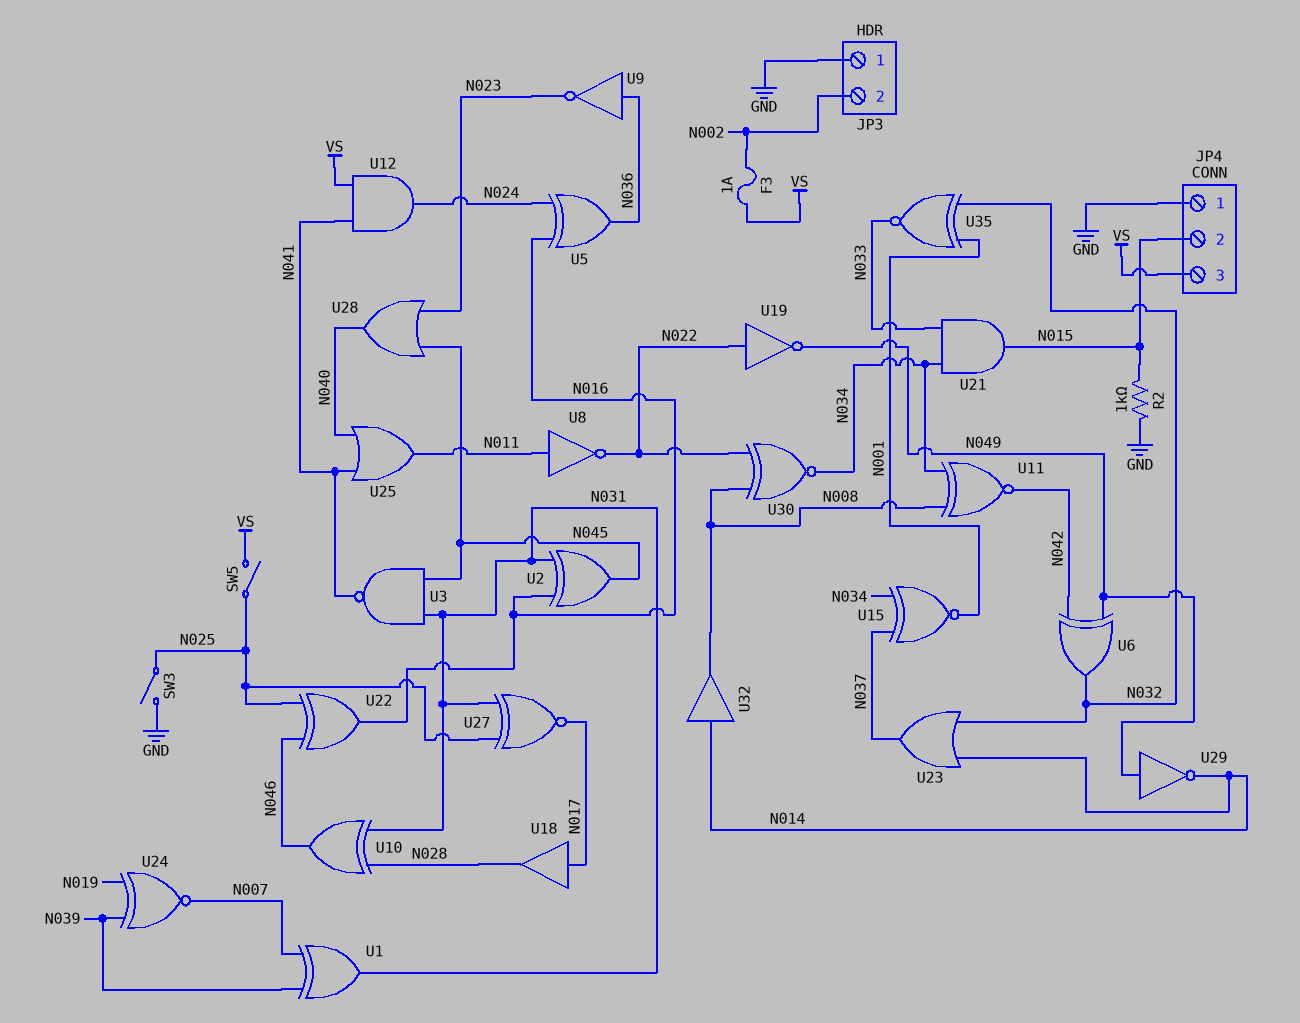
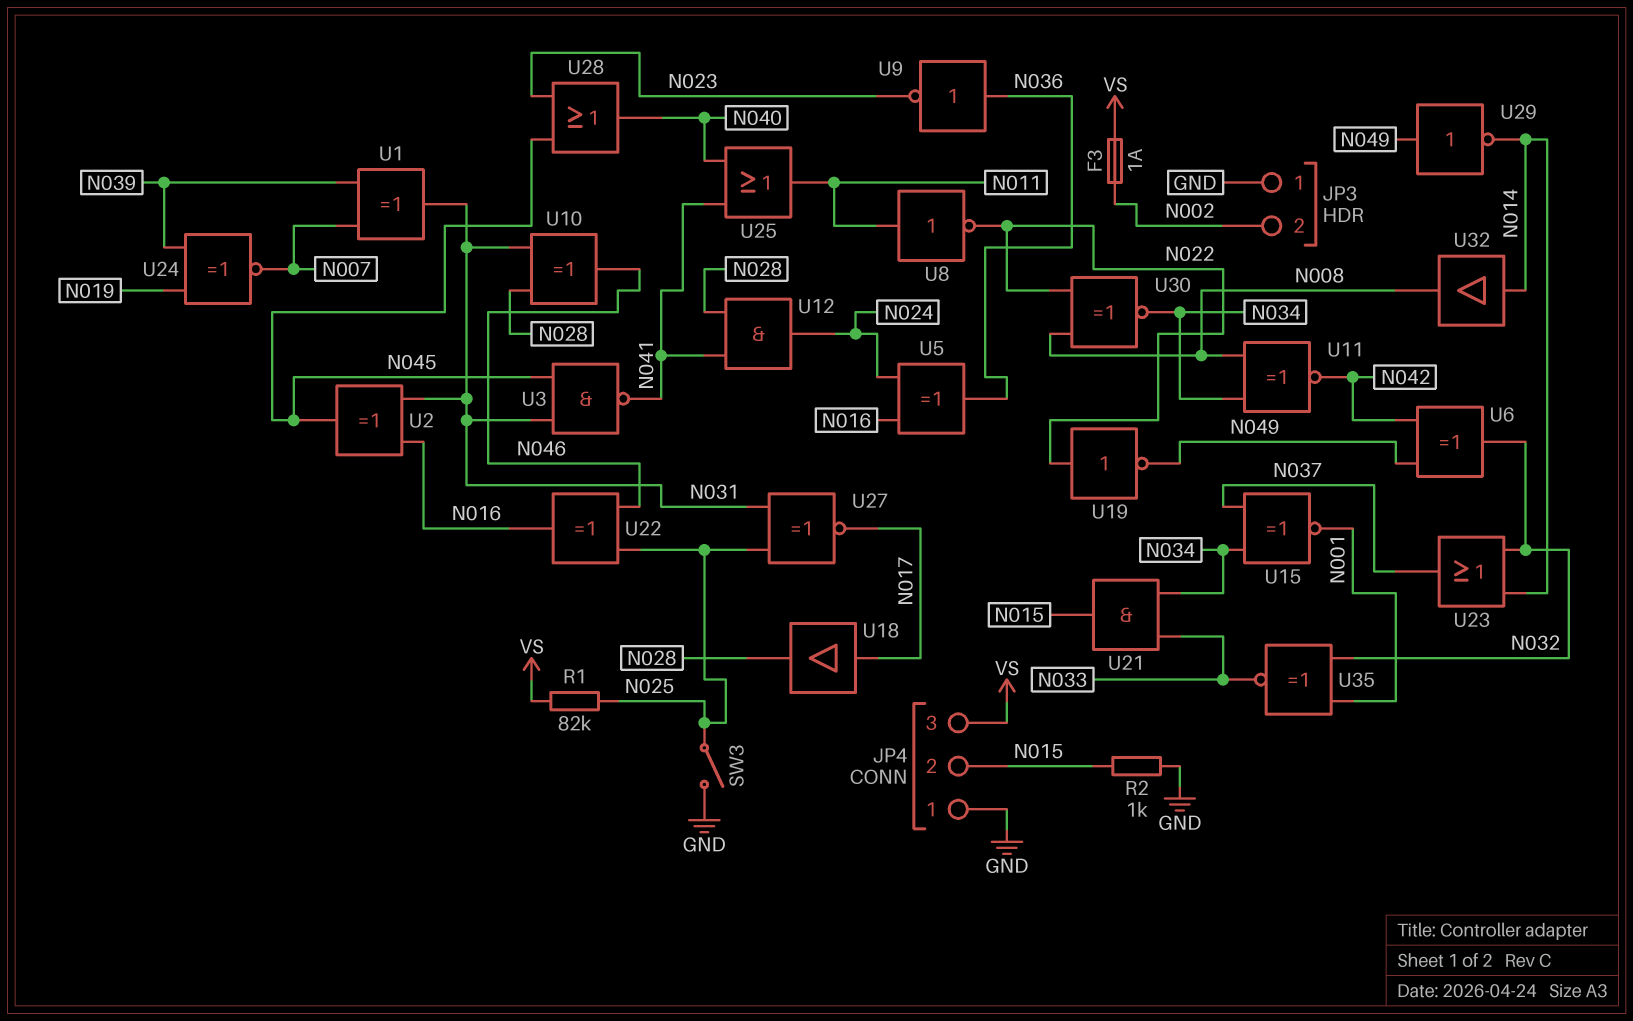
R1: none -> 82k (N025, VS)
SW5: switch (N025, VS) -> none
U12: AND (in N041, in VS, out N024) -> AND (in N028, in N041, out N024)

